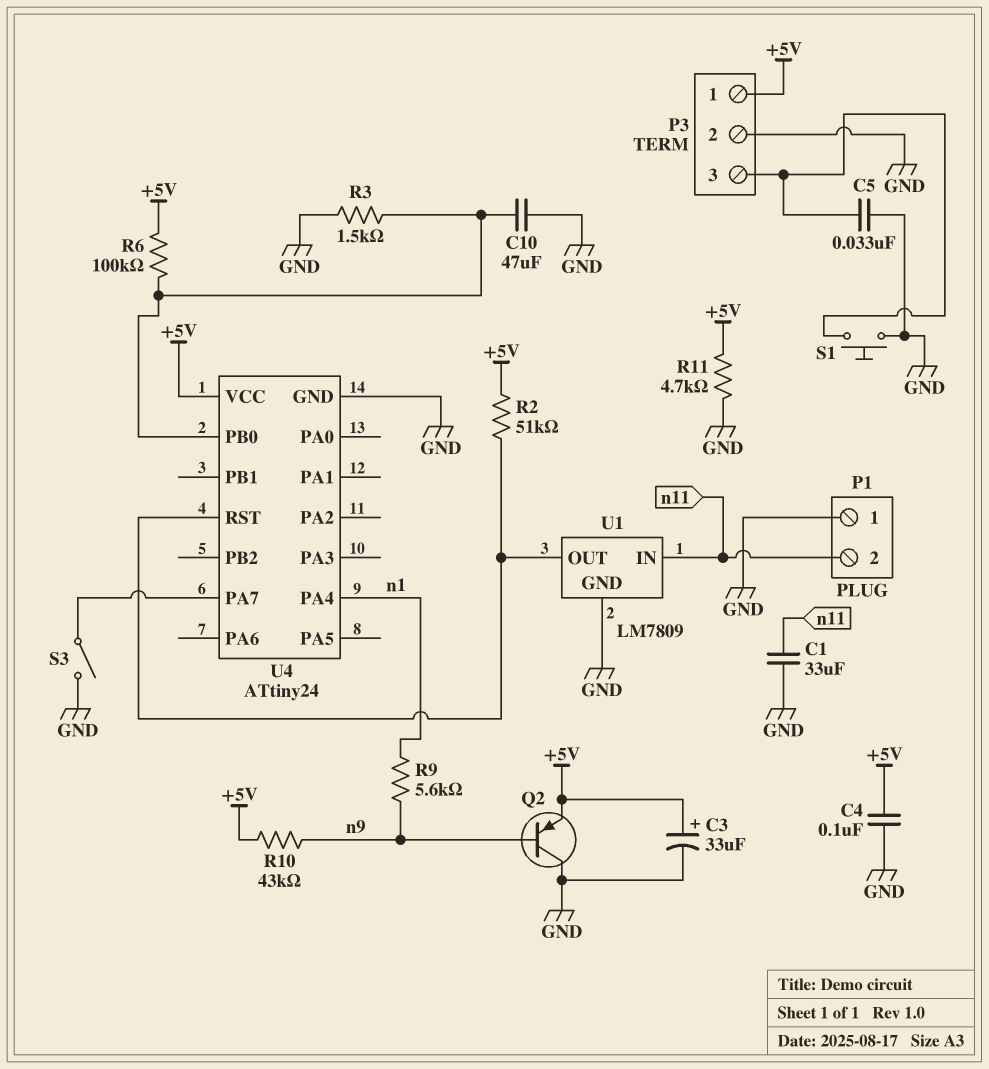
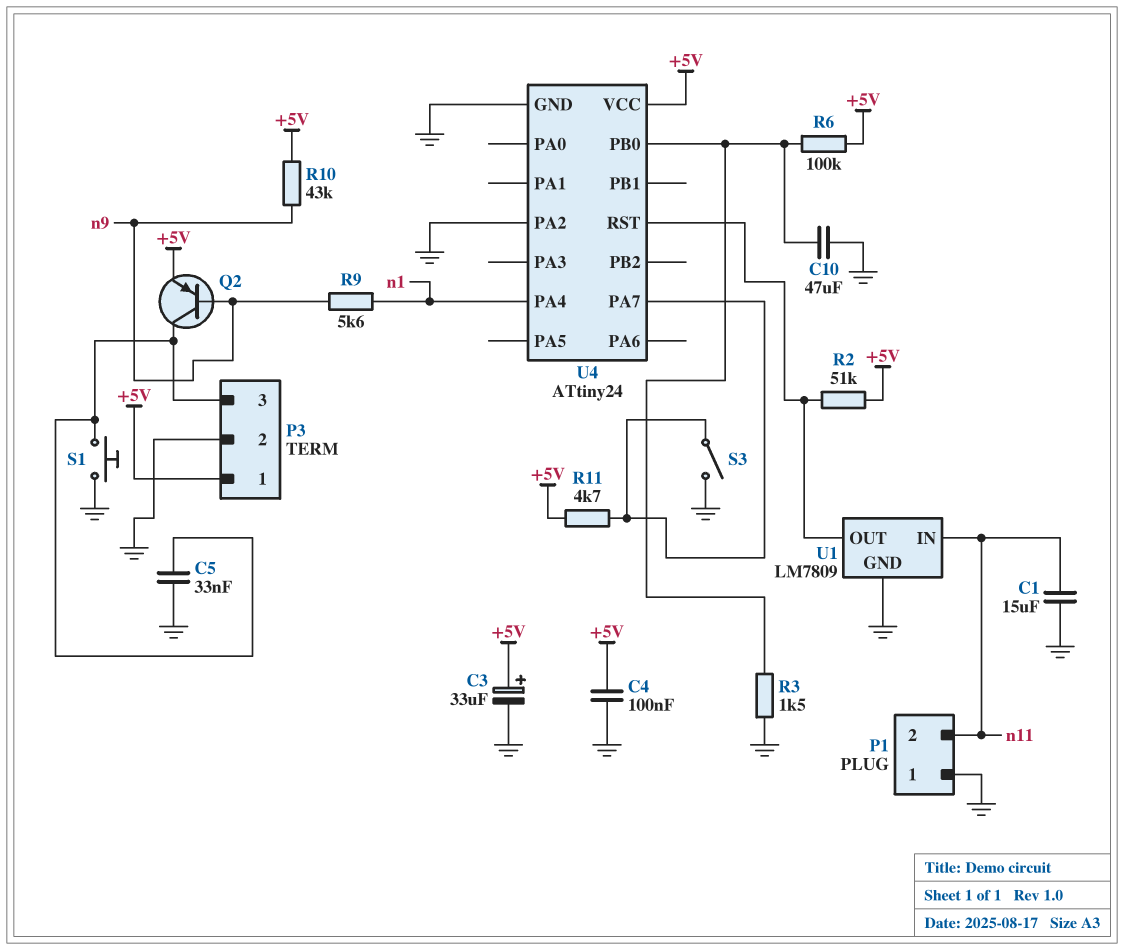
C1: 33uF (GND, n11) -> 15uF (GND, n11)
Q2: PNP (B n9, C GND, E +5V) -> PNP (B n9, C P3/3, E +5V)
R11: 4.7k (+5V, GND) -> 4.7k (+5V, U4/PA7)
U4 pin PA2: none -> GND

